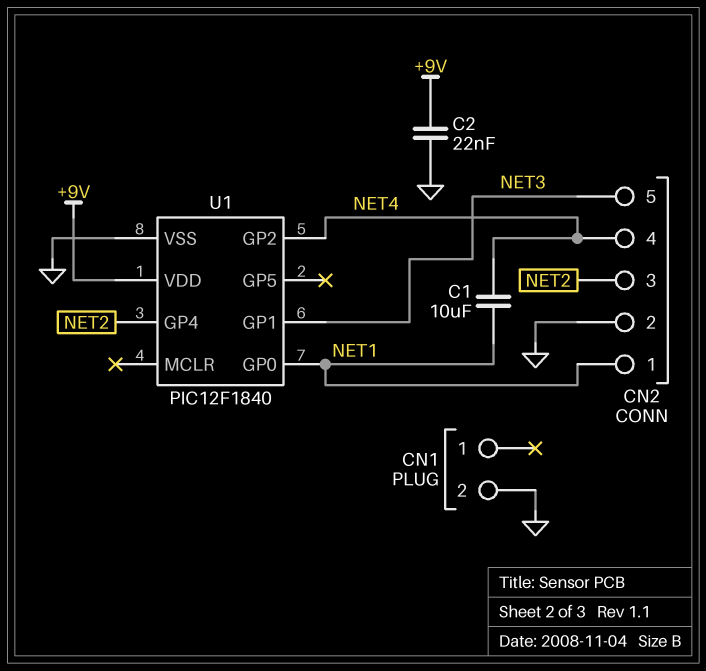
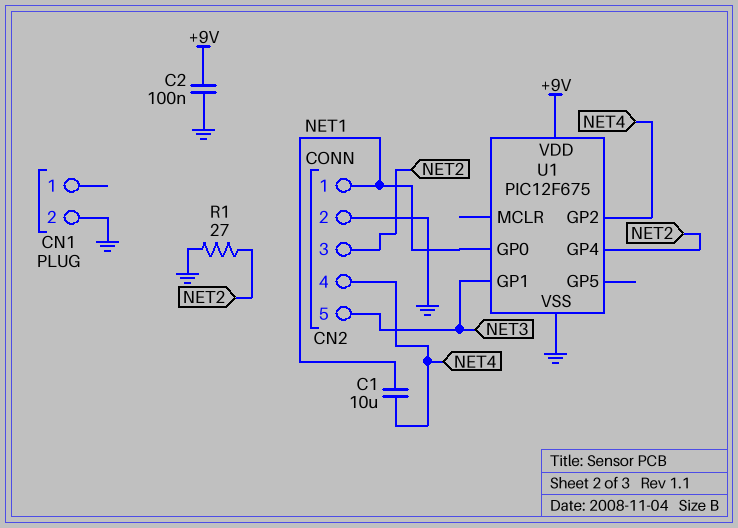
C2: 22nF (+9V, GND) -> 100nF (+9V, GND)
R1: none -> 27 (GND, NET2)
U1: PIC12F1840 -> PIC12F675

